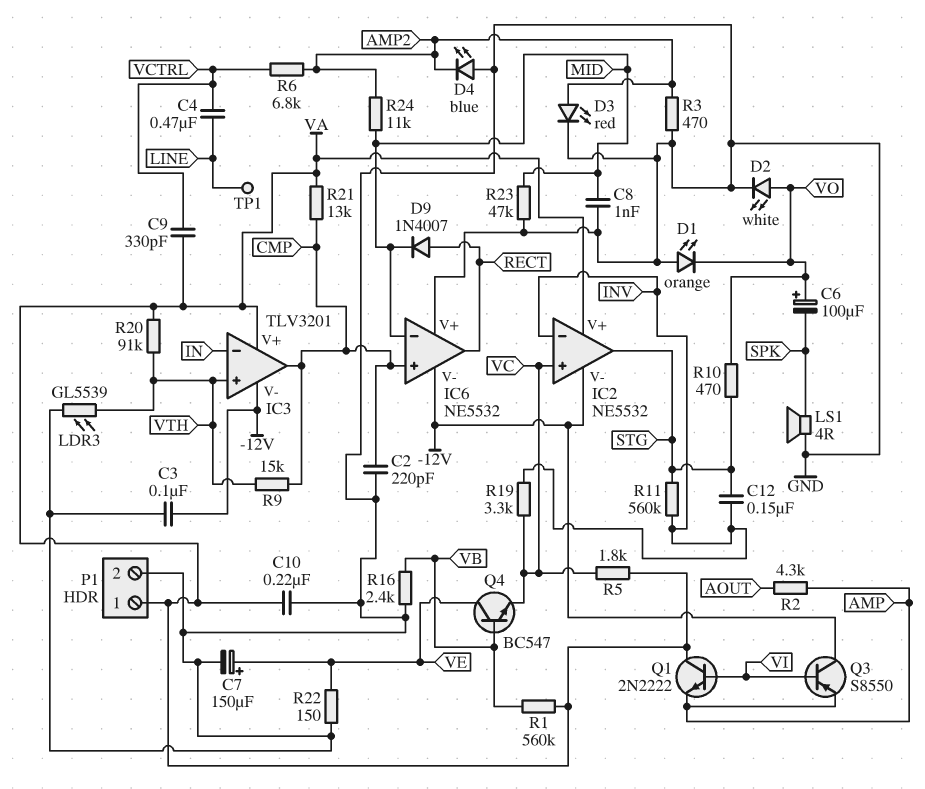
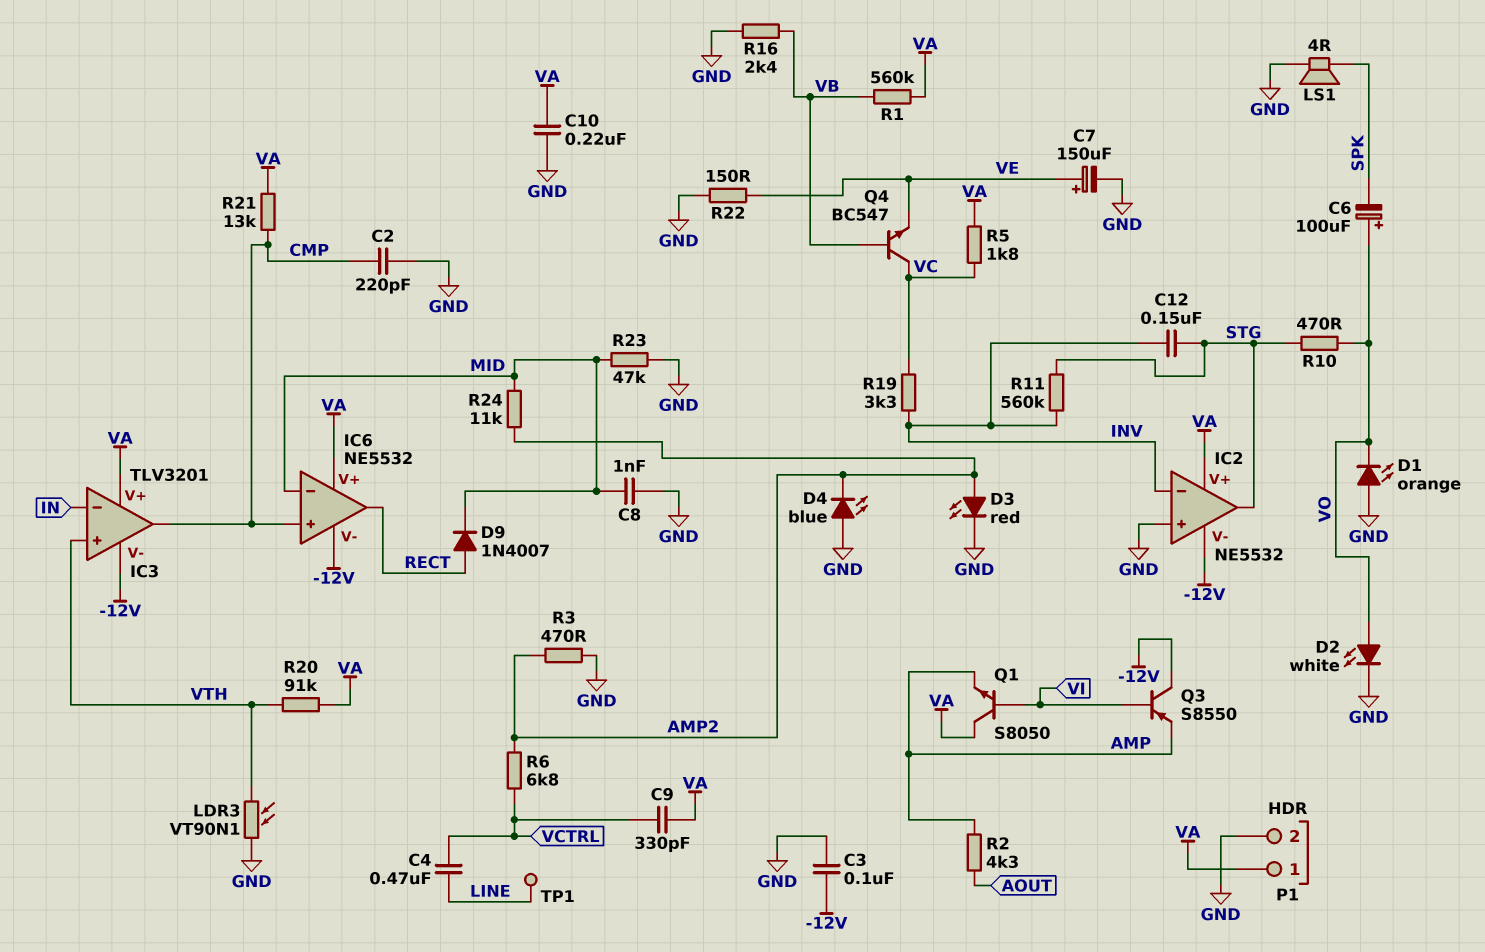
IC2 pin in+: VC -> GND
IC6 pin V+: GND -> VA
LDR3: GL5539 (GND, VTH) -> VT90N1 (GND, VTH)
Q1: NPN 2N2222 (B VI, C VA, E AMP) -> NPN S8050 (B VI, C VA, E AMP)
Q4: NPN BC547 (B VB, C VE, E VC) -> NPN BC547 (B VB, C VC, E VE)
R9: 15k (CMP, VTH) -> none

